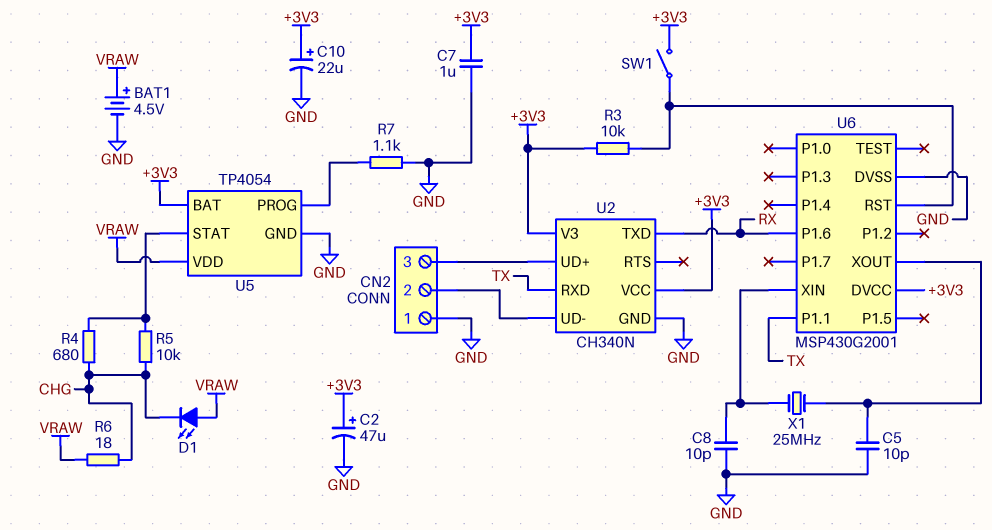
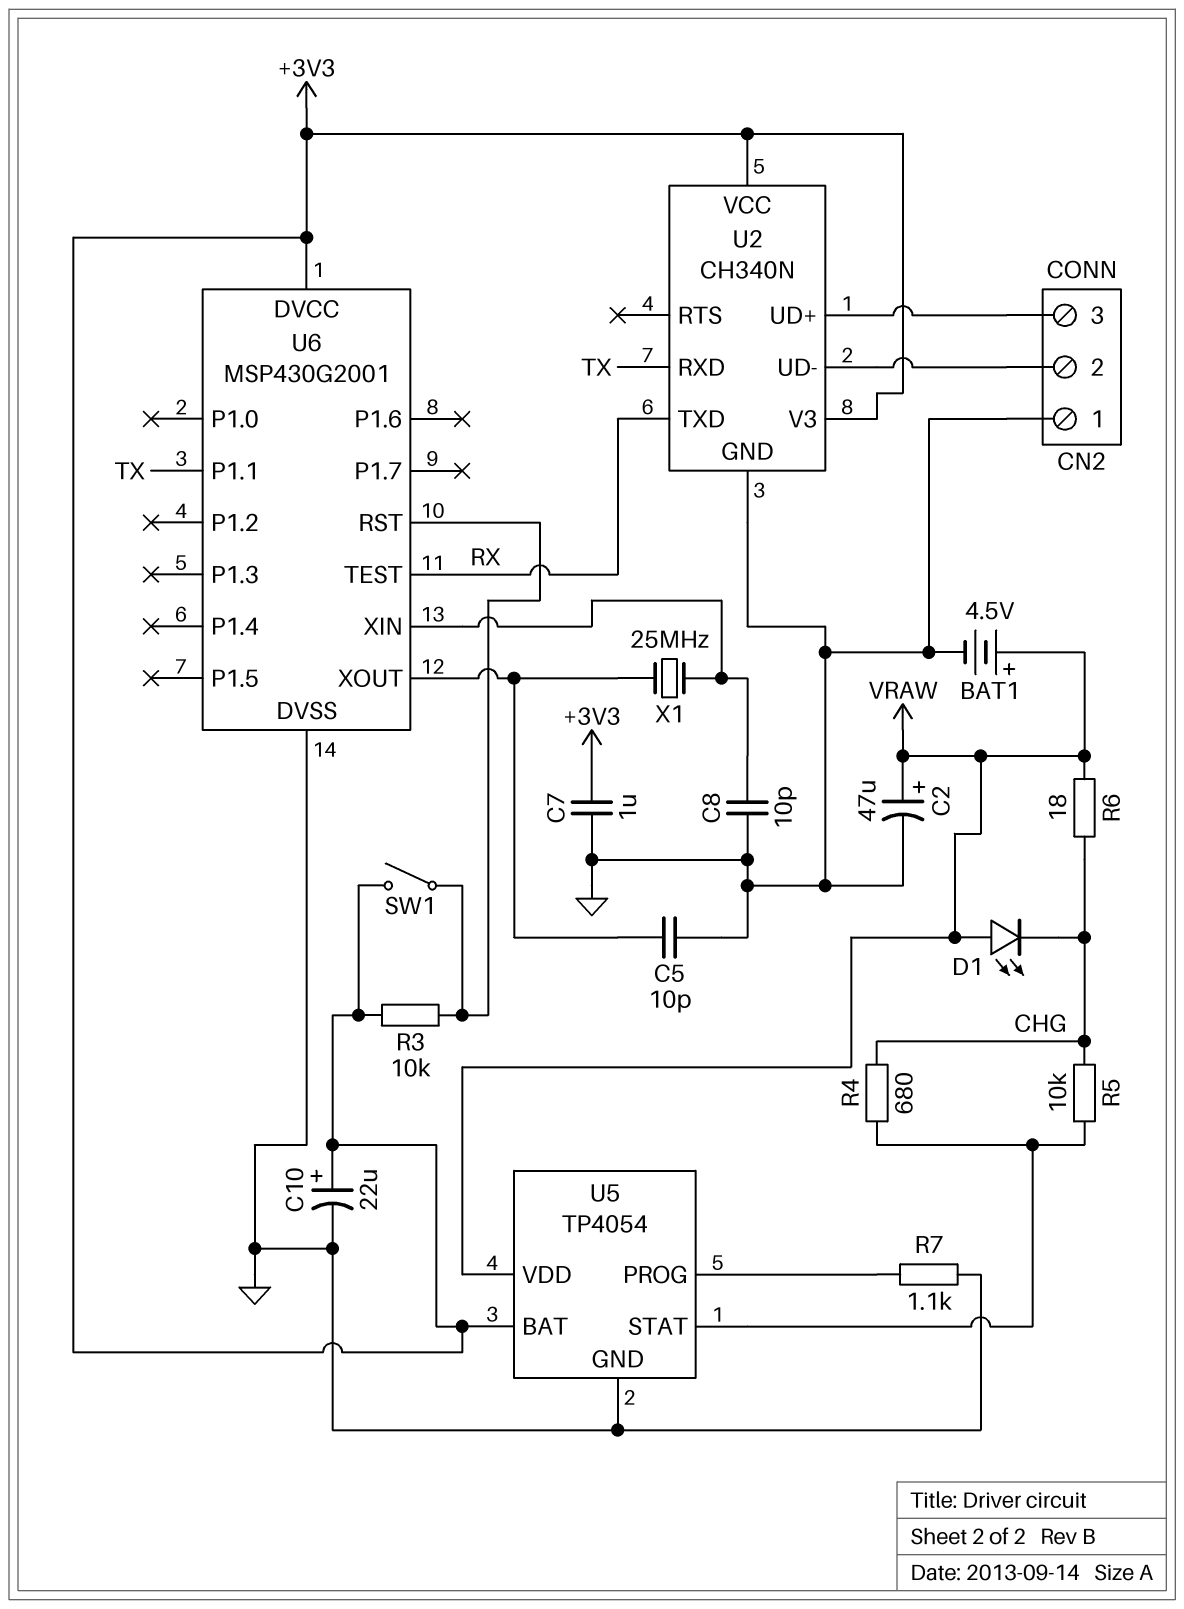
C2: 47uF (plus +3V3, minus GND) -> 47uF (plus VRAW, minus GND)
U6 pin P1.6: RX -> none
U6 pin TEST: none -> RX

